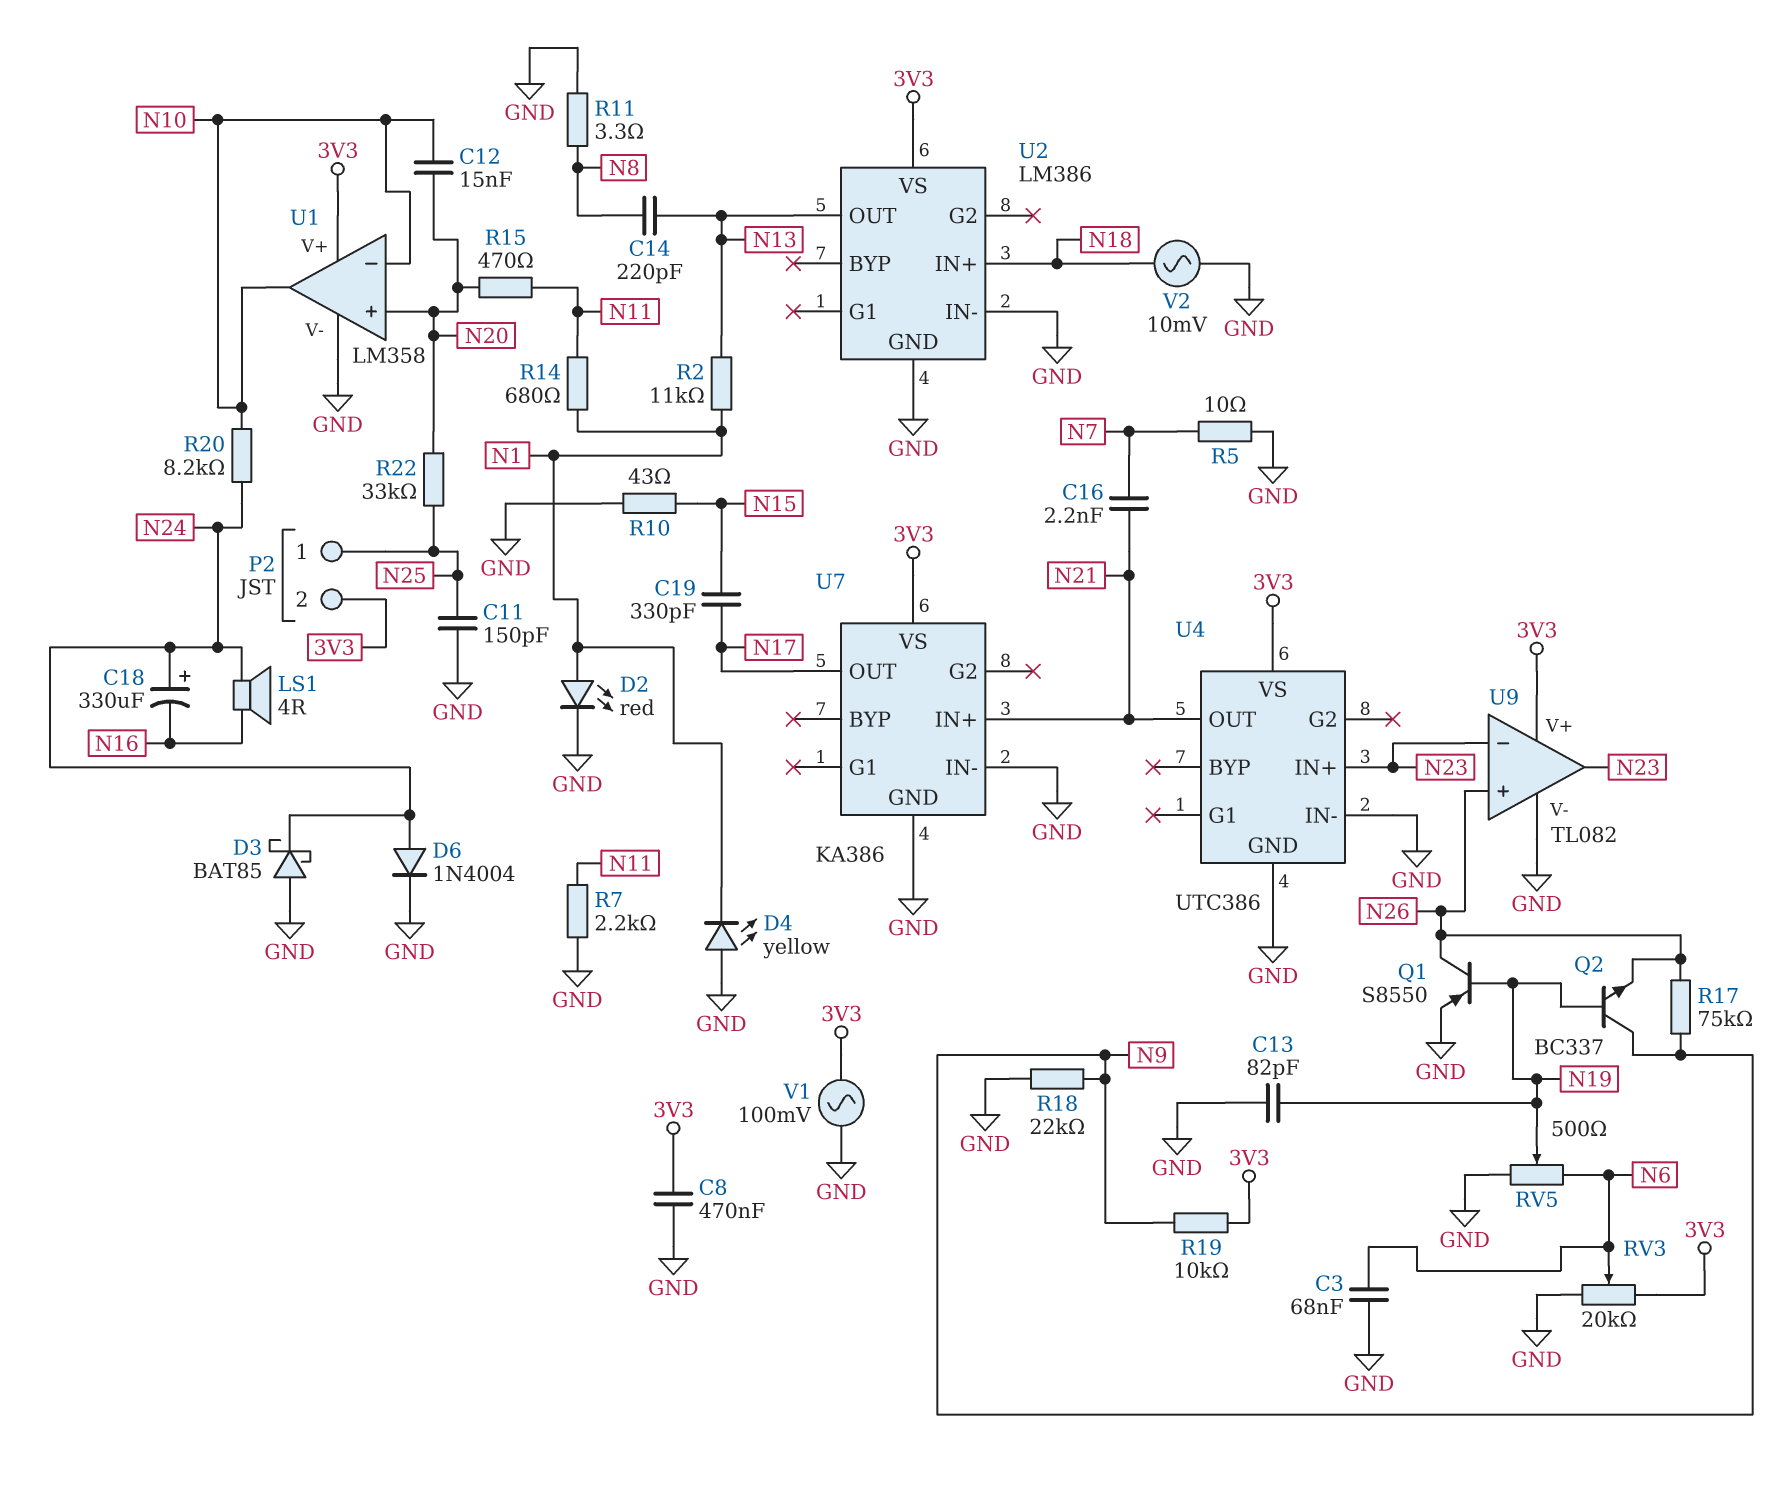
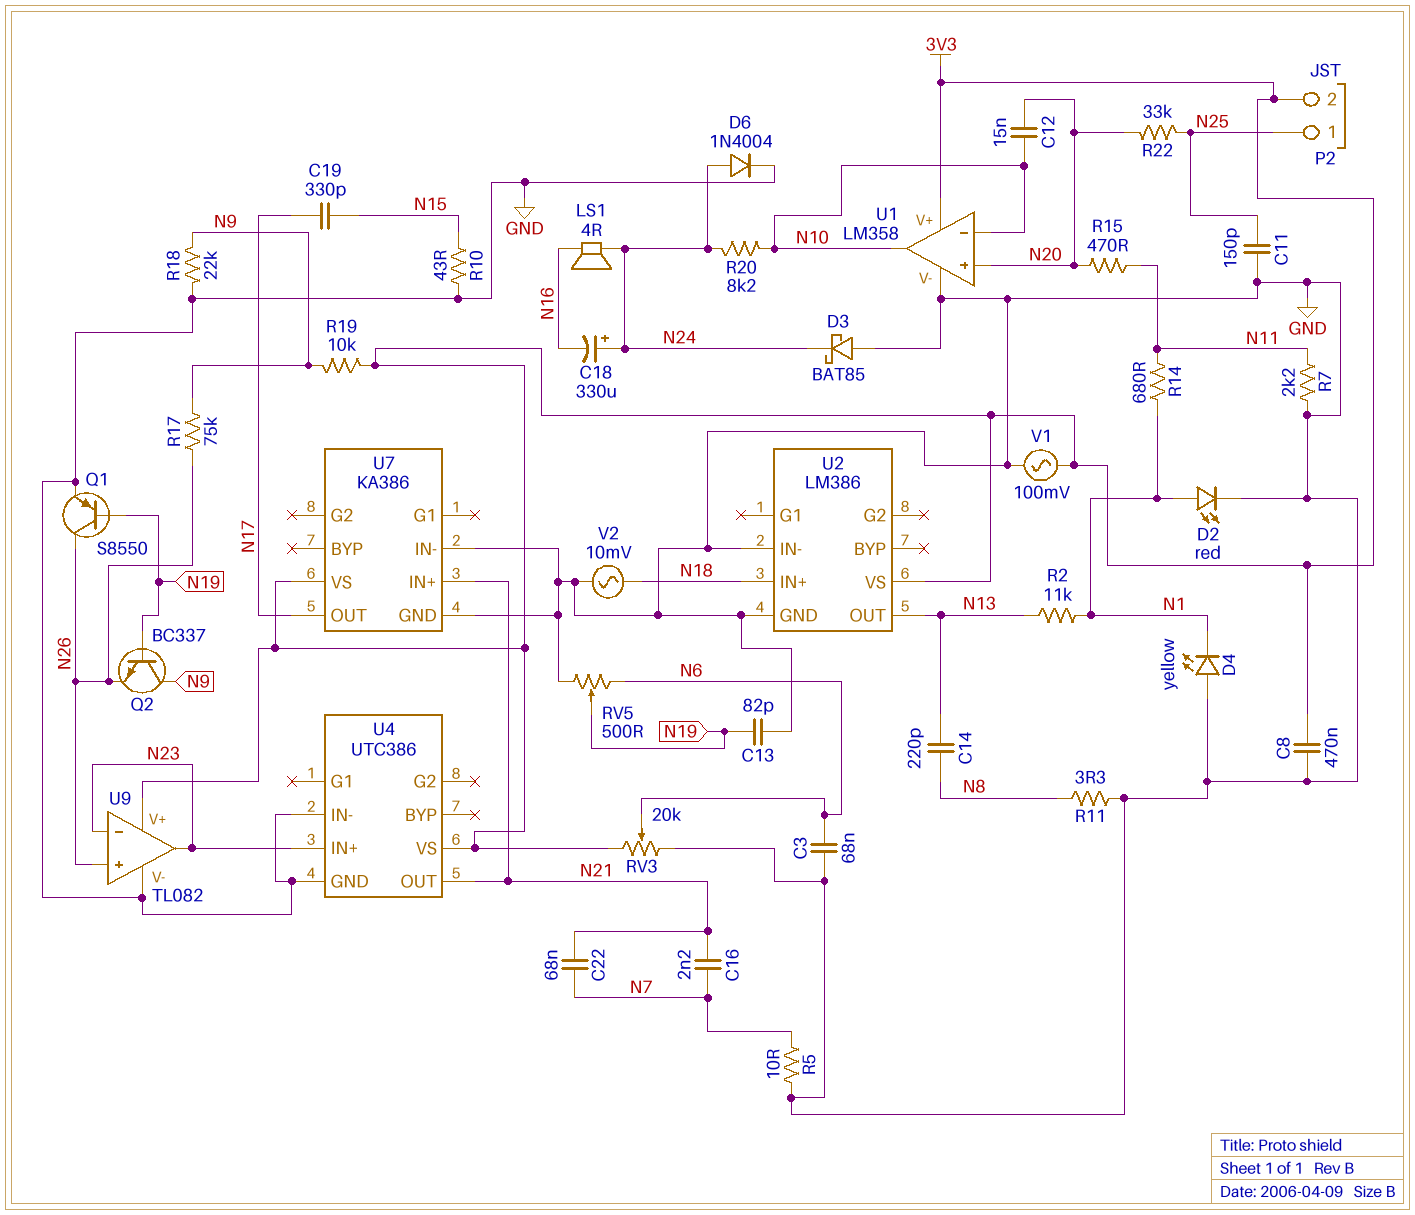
C22: none -> 68nF (N7, N21)

